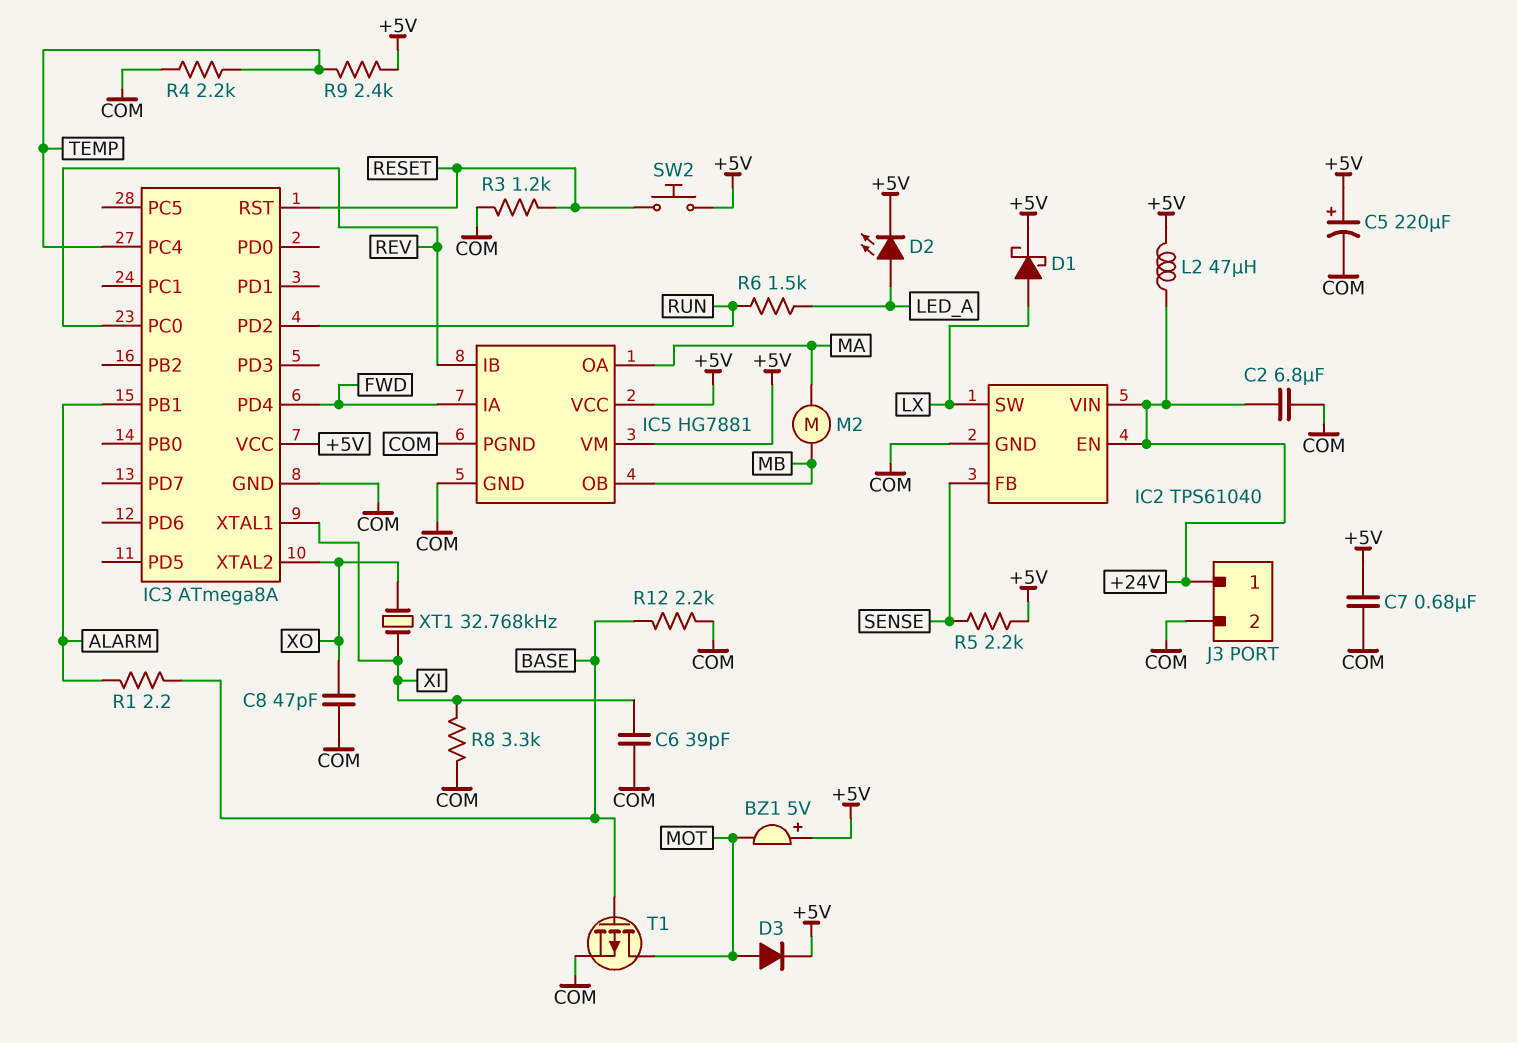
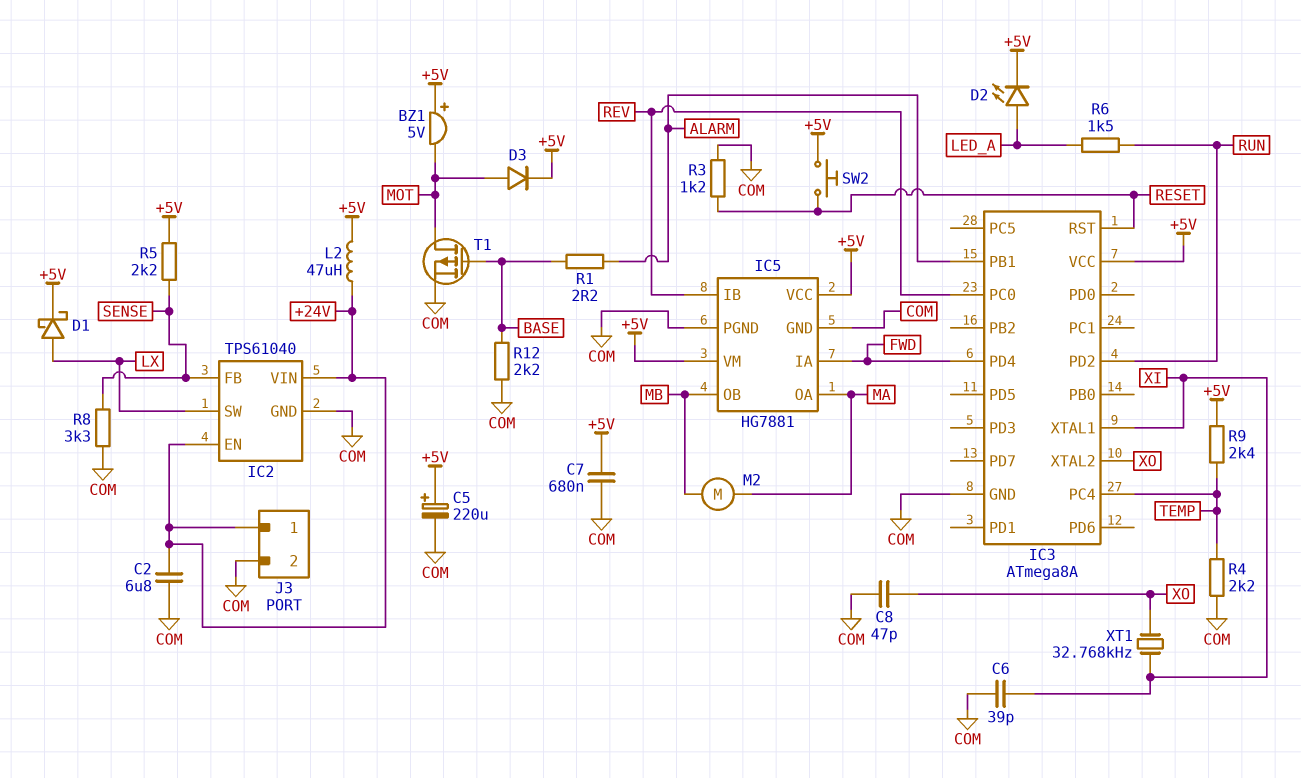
R8: 3.3k (COM, XI) -> 3.3k (COM, SENSE)

